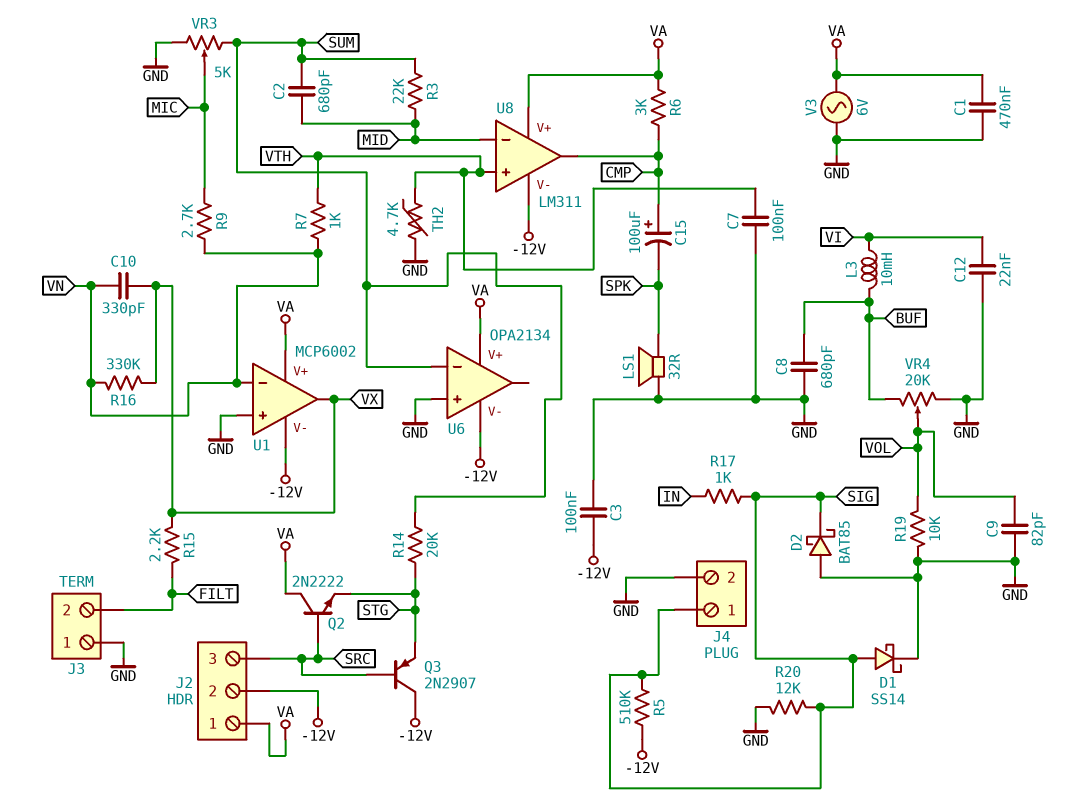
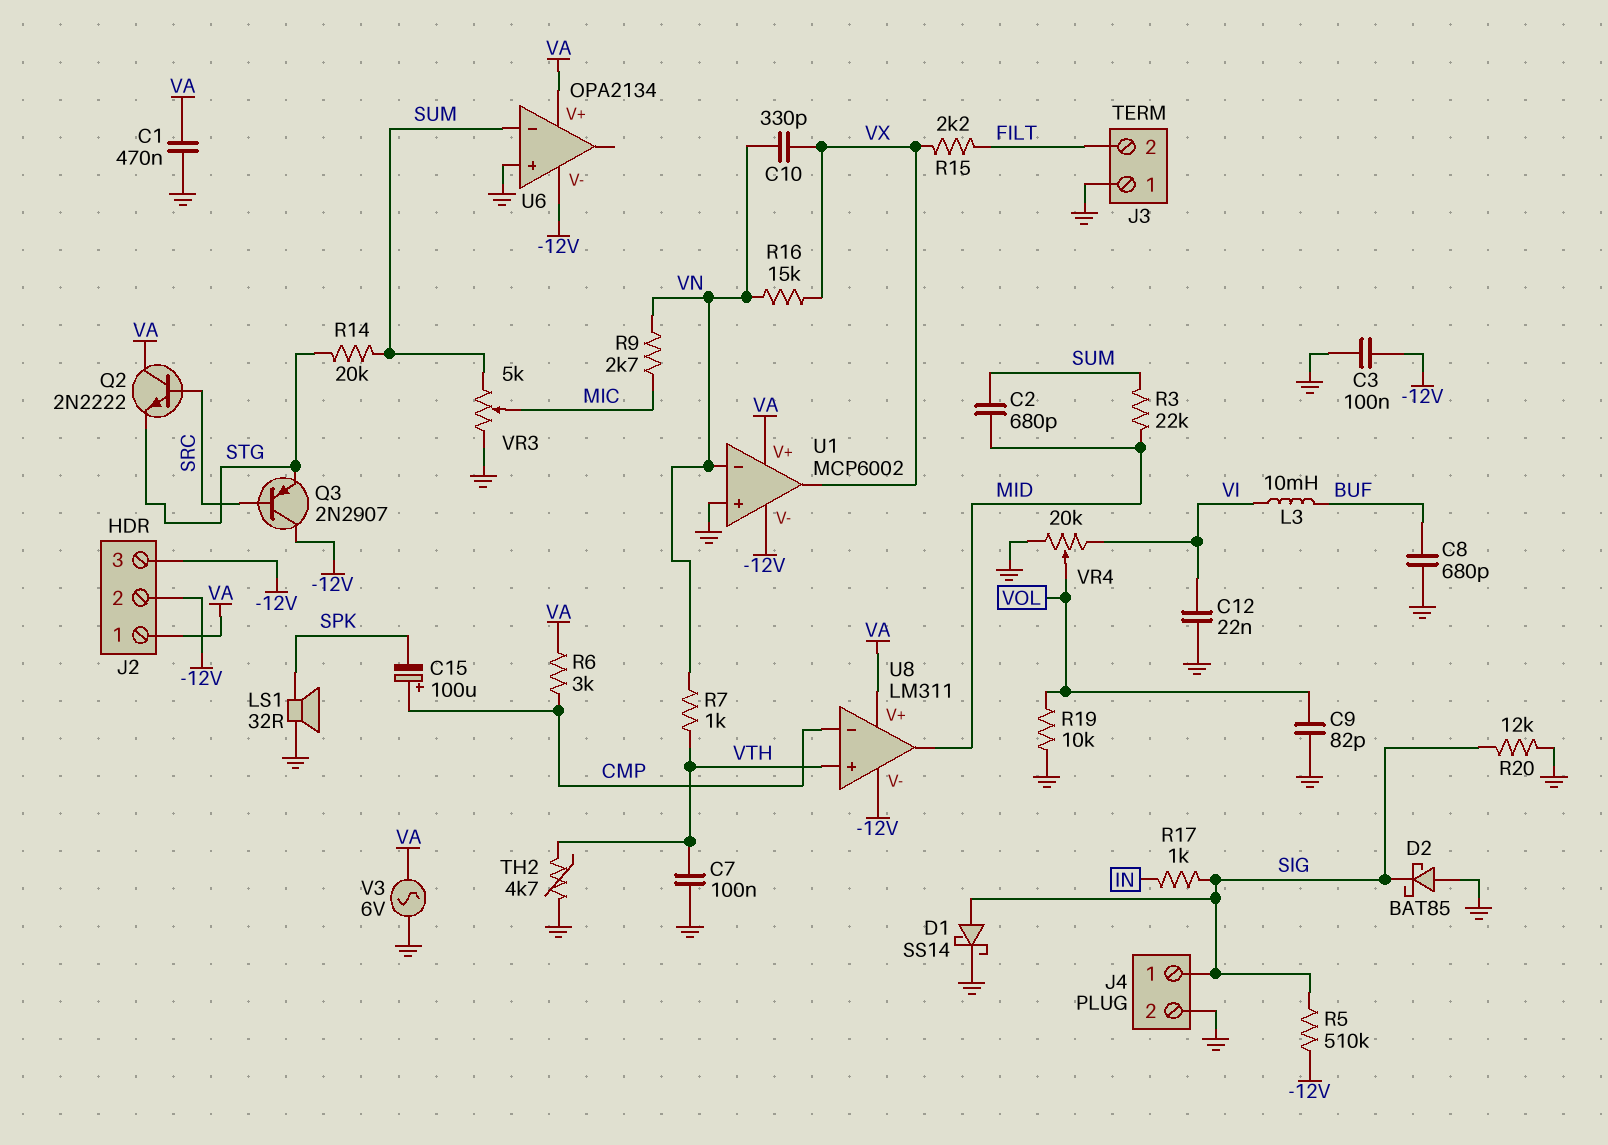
J2 pin 3: SRC -> -12V
R16: 330k (VN, VX) -> 15k (VN, VX)
U8 pin in-: MID -> CMP
U8 pin out: CMP -> MID
VR4: 20k (BUF, GND, wiper VOL) -> 20k (GND, VI, wiper VOL)

